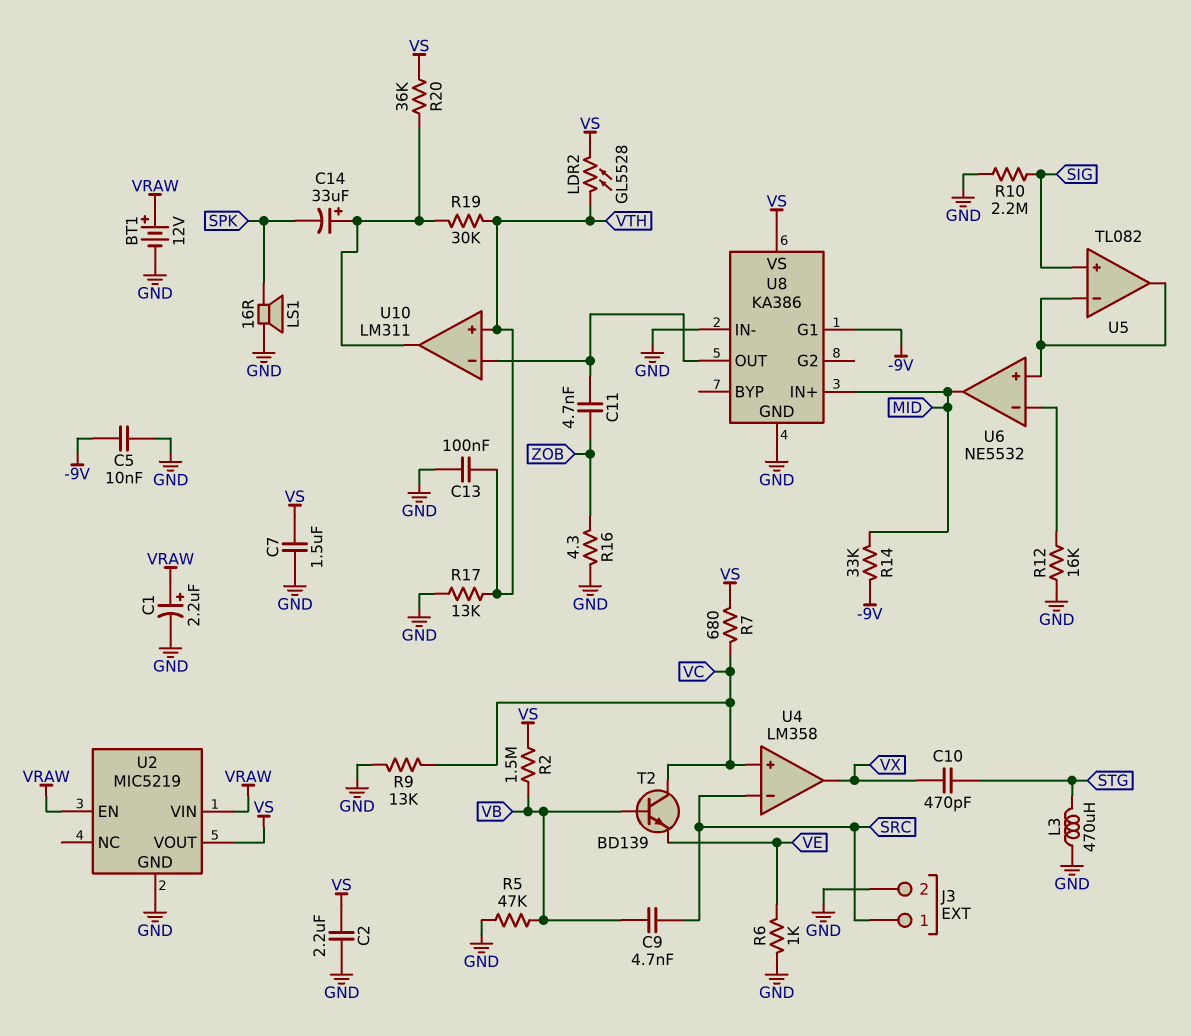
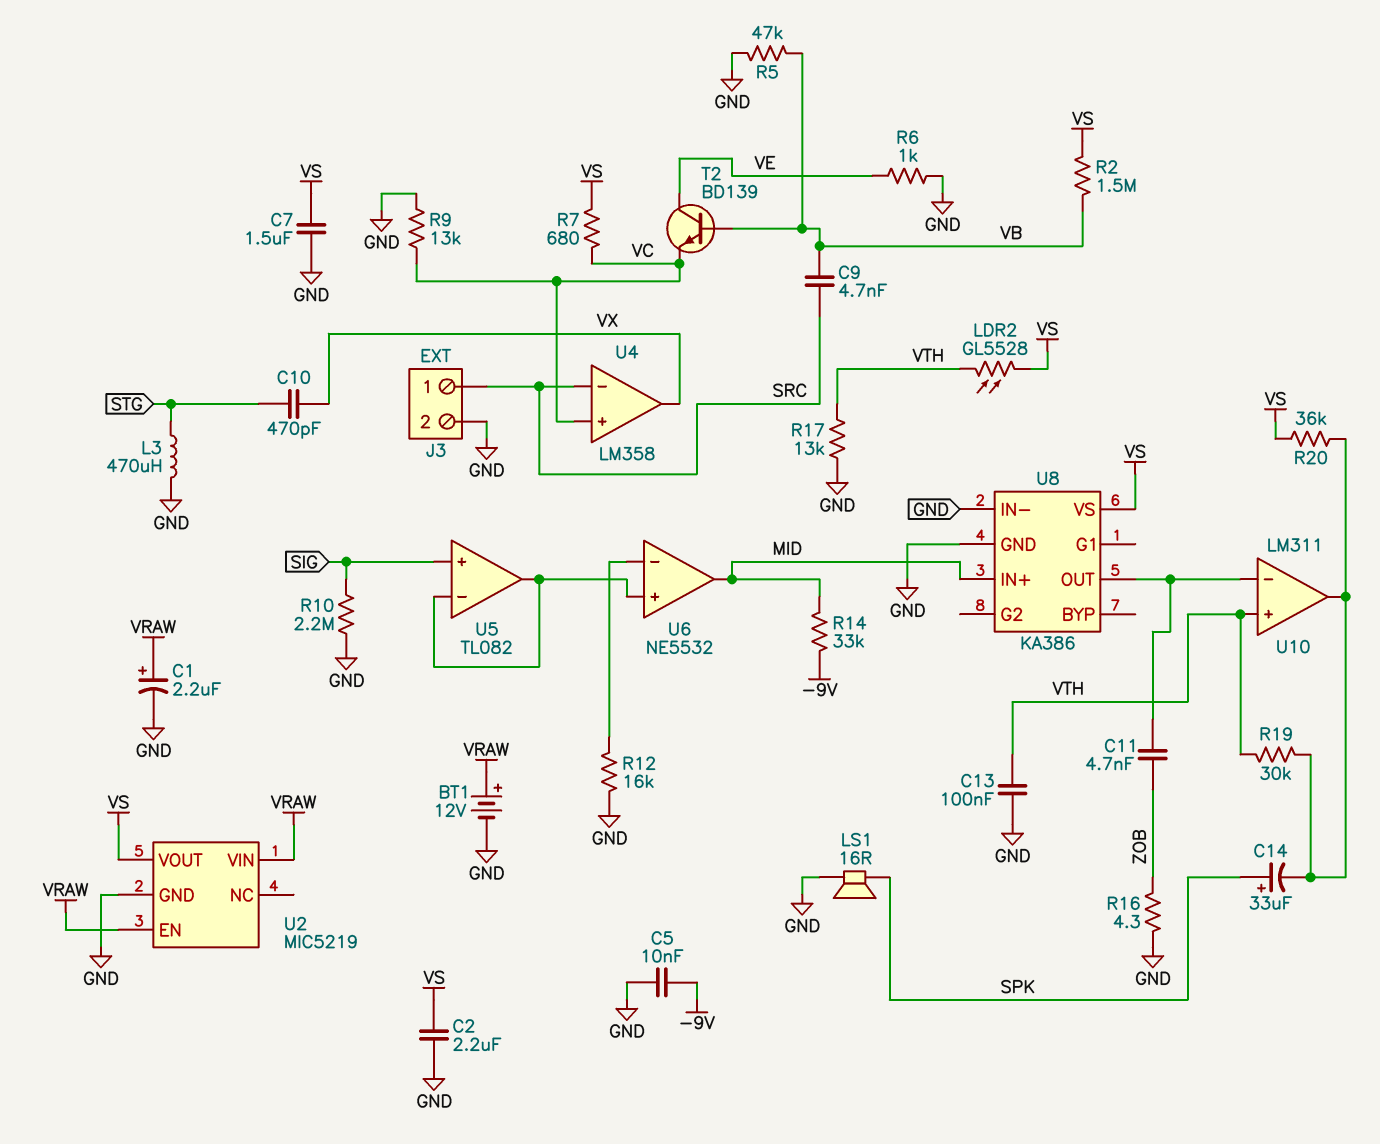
C14: 33uF (plus U10/out, minus SPK) -> 33uF (plus SPK, minus U10/out)
T2: NPN BD139 (B VB, C VC, E VE) -> NPN BD139 (B VB, C VE, E VC)
U8 pin G1: -9V -> none

